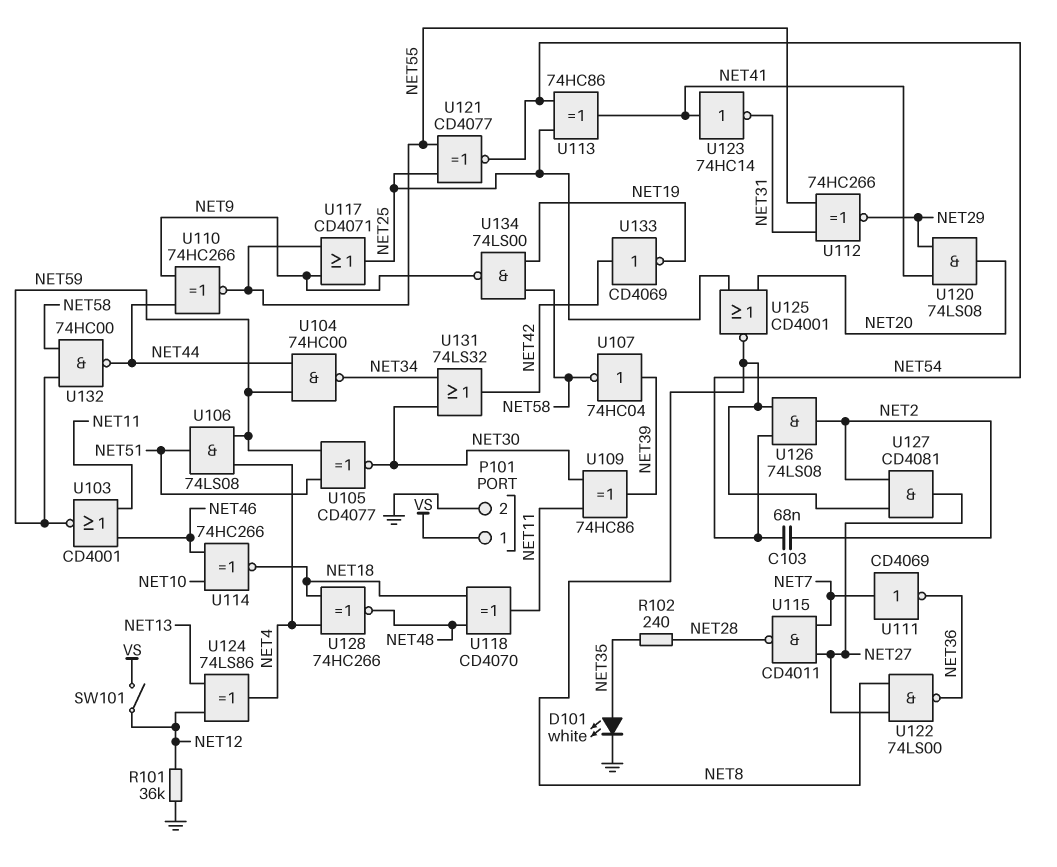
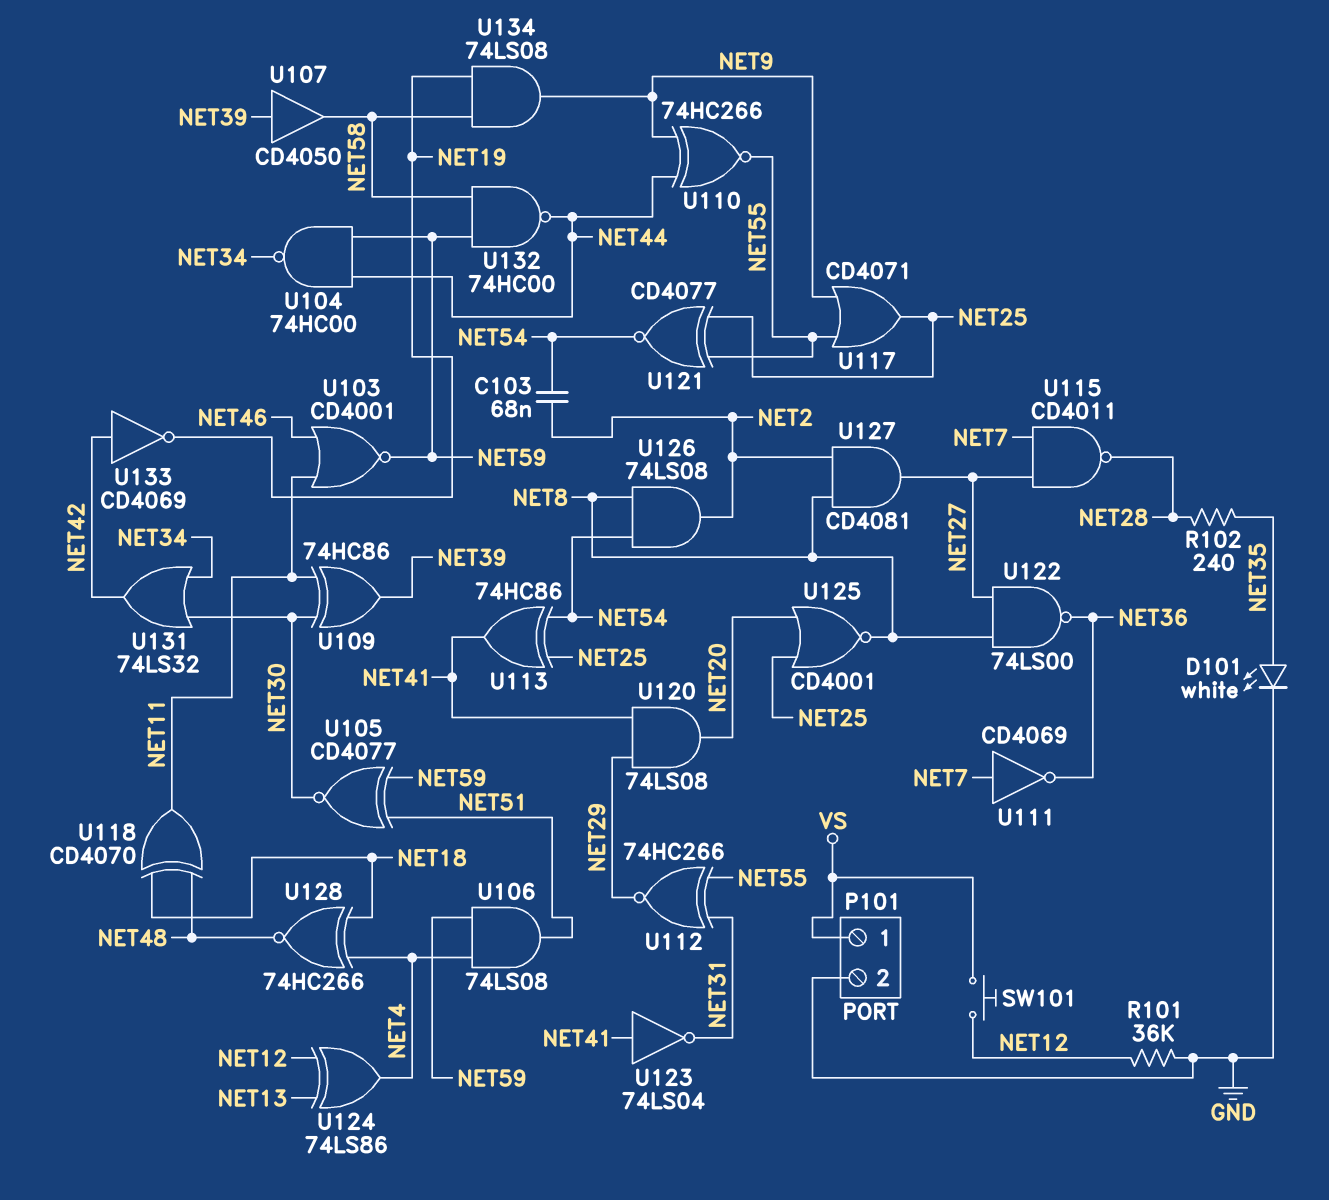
SW101: switch (NET12, VS) -> button (NET12, VS)
U107: NOT 74HC04 (in NET39, out NET58) -> buffer CD4050 (in NET39, out NET58)
U114: XNOR 74HC266 (in NET10, in NET46, out NET18) -> none
U123: NOT 74HC14 (in NET41, out NET31) -> NOT 74LS04 (in NET41, out NET31)
U134: NAND 74LS00 (in NET19, in NET58, out NET9) -> AND 74LS08 (in NET19, in NET58, out NET9)

